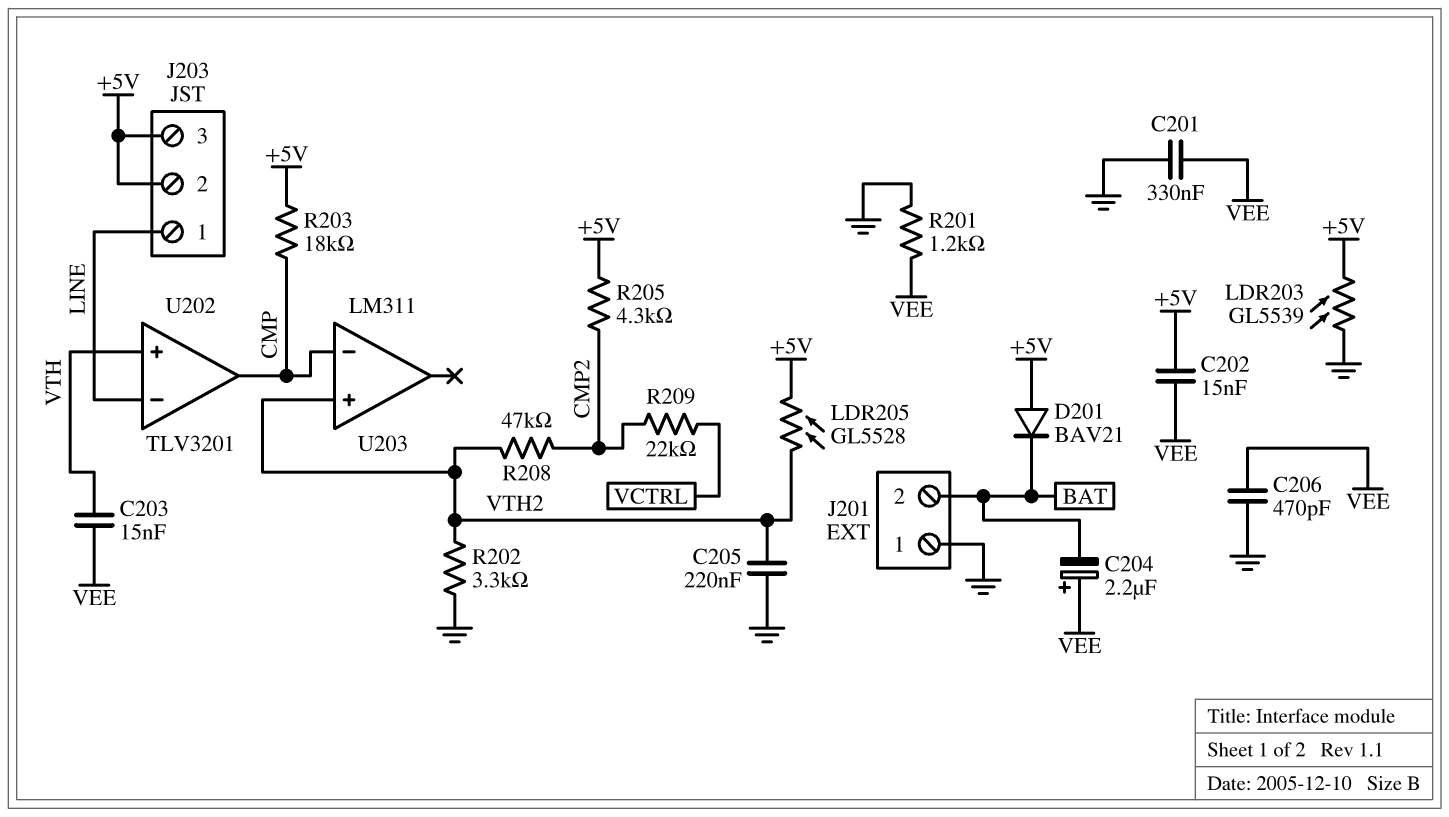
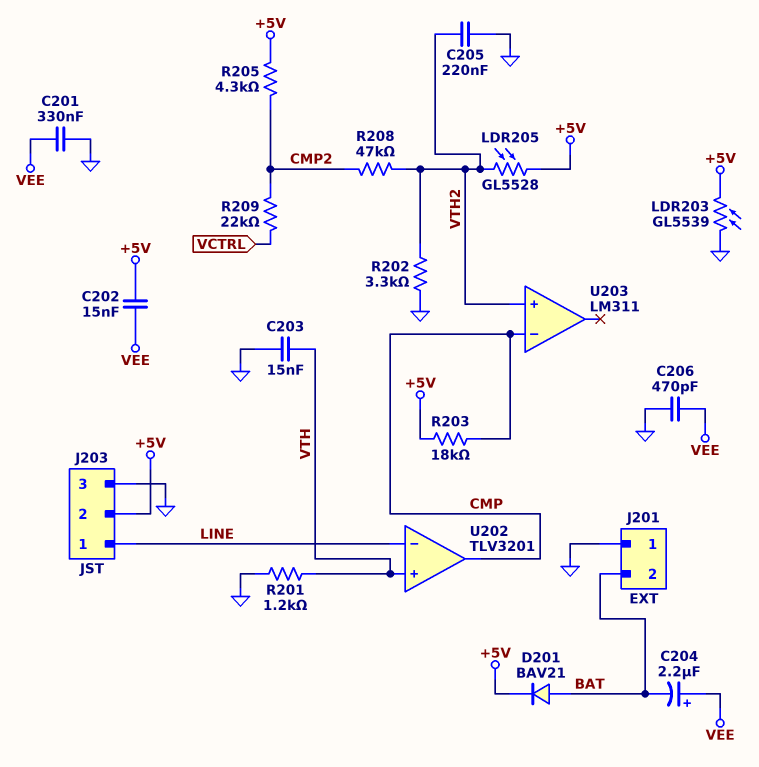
C203: 15nF (VEE, VTH) -> 15nF (GND, VTH)
D201: diode BAV21 (A +5V, K BAT) -> diode BAV21 (A BAT, K +5V)
J203 pin 3: +5V -> GND
R201: 1.2k (GND, VEE) -> 1.2k (GND, VTH)

